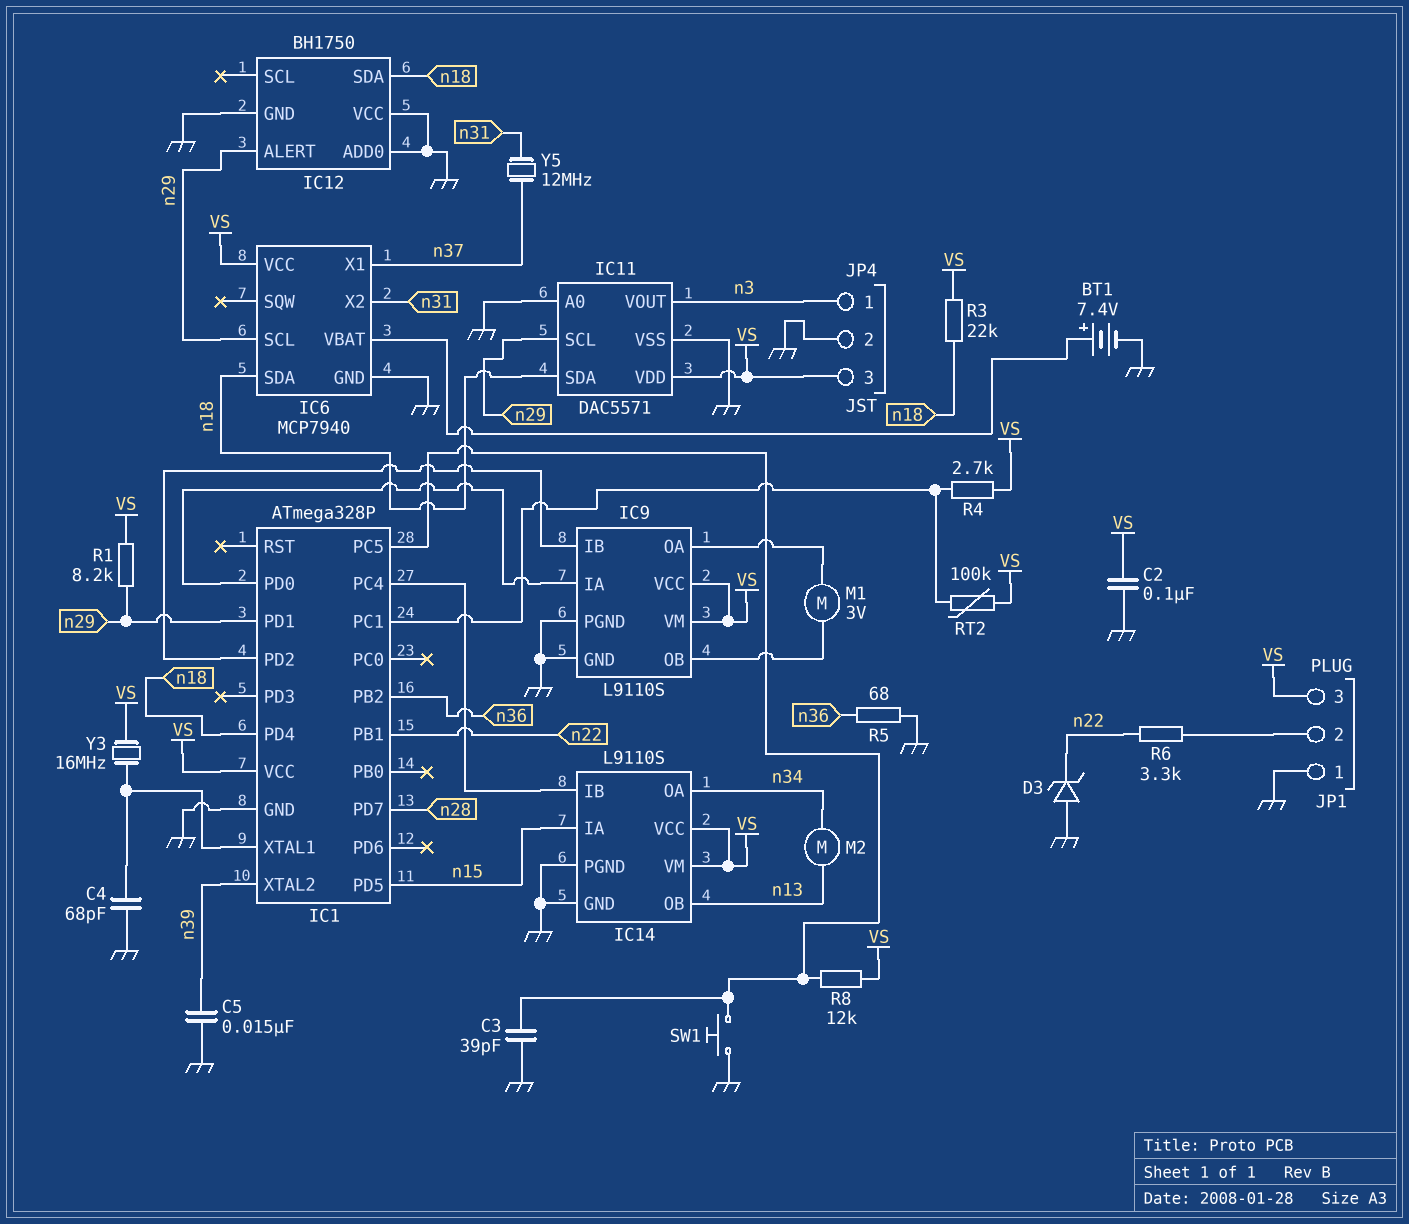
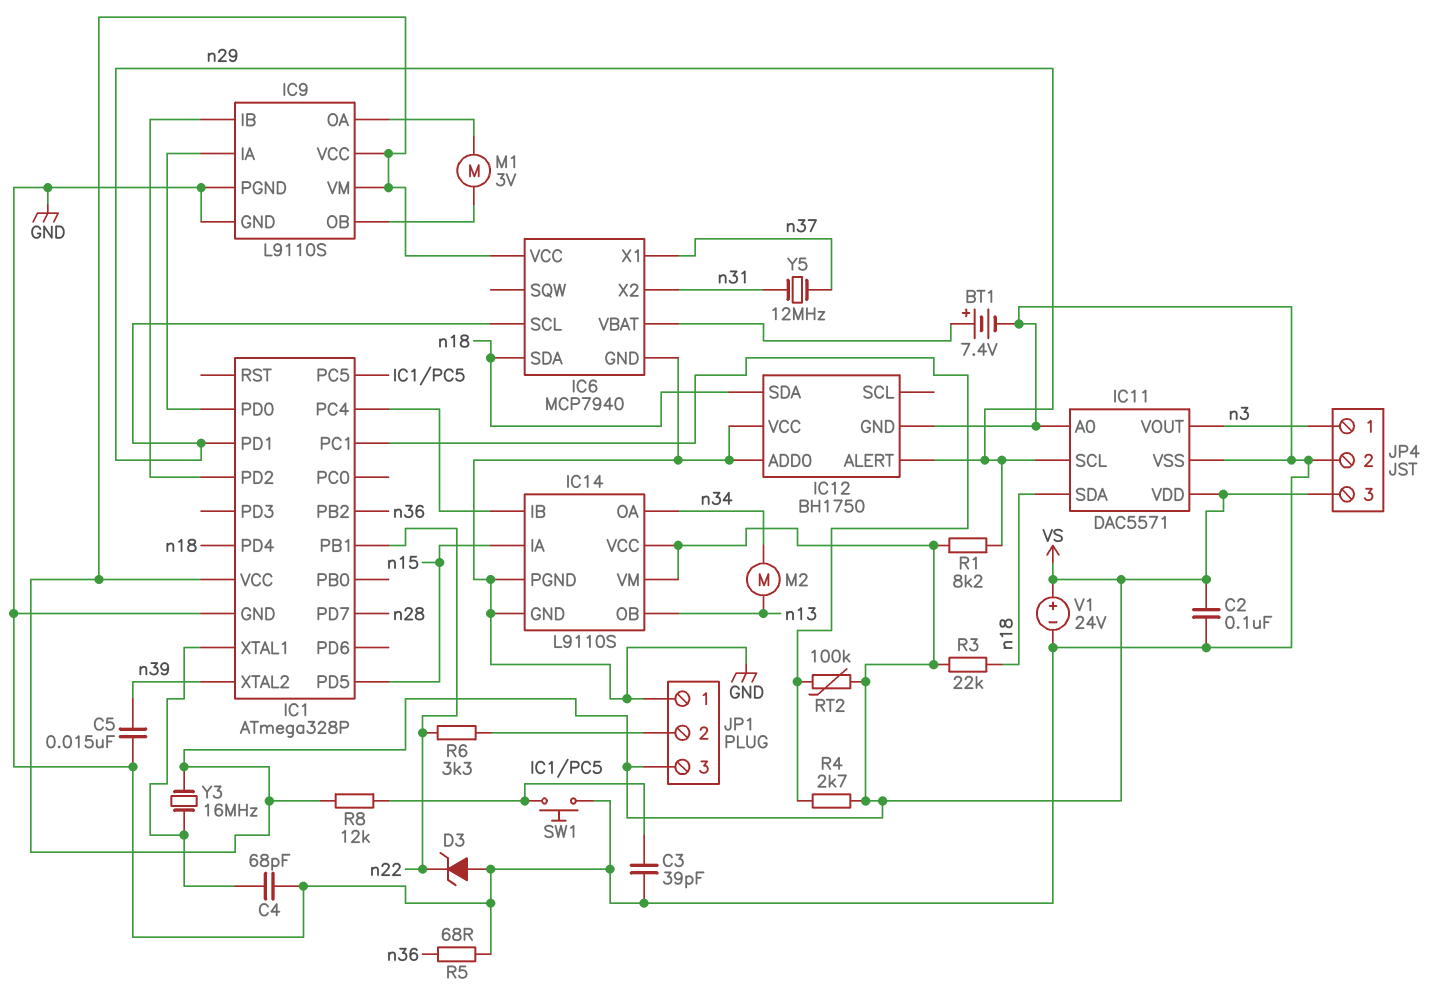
V1: none -> 24V (plus VS, minus GND)

